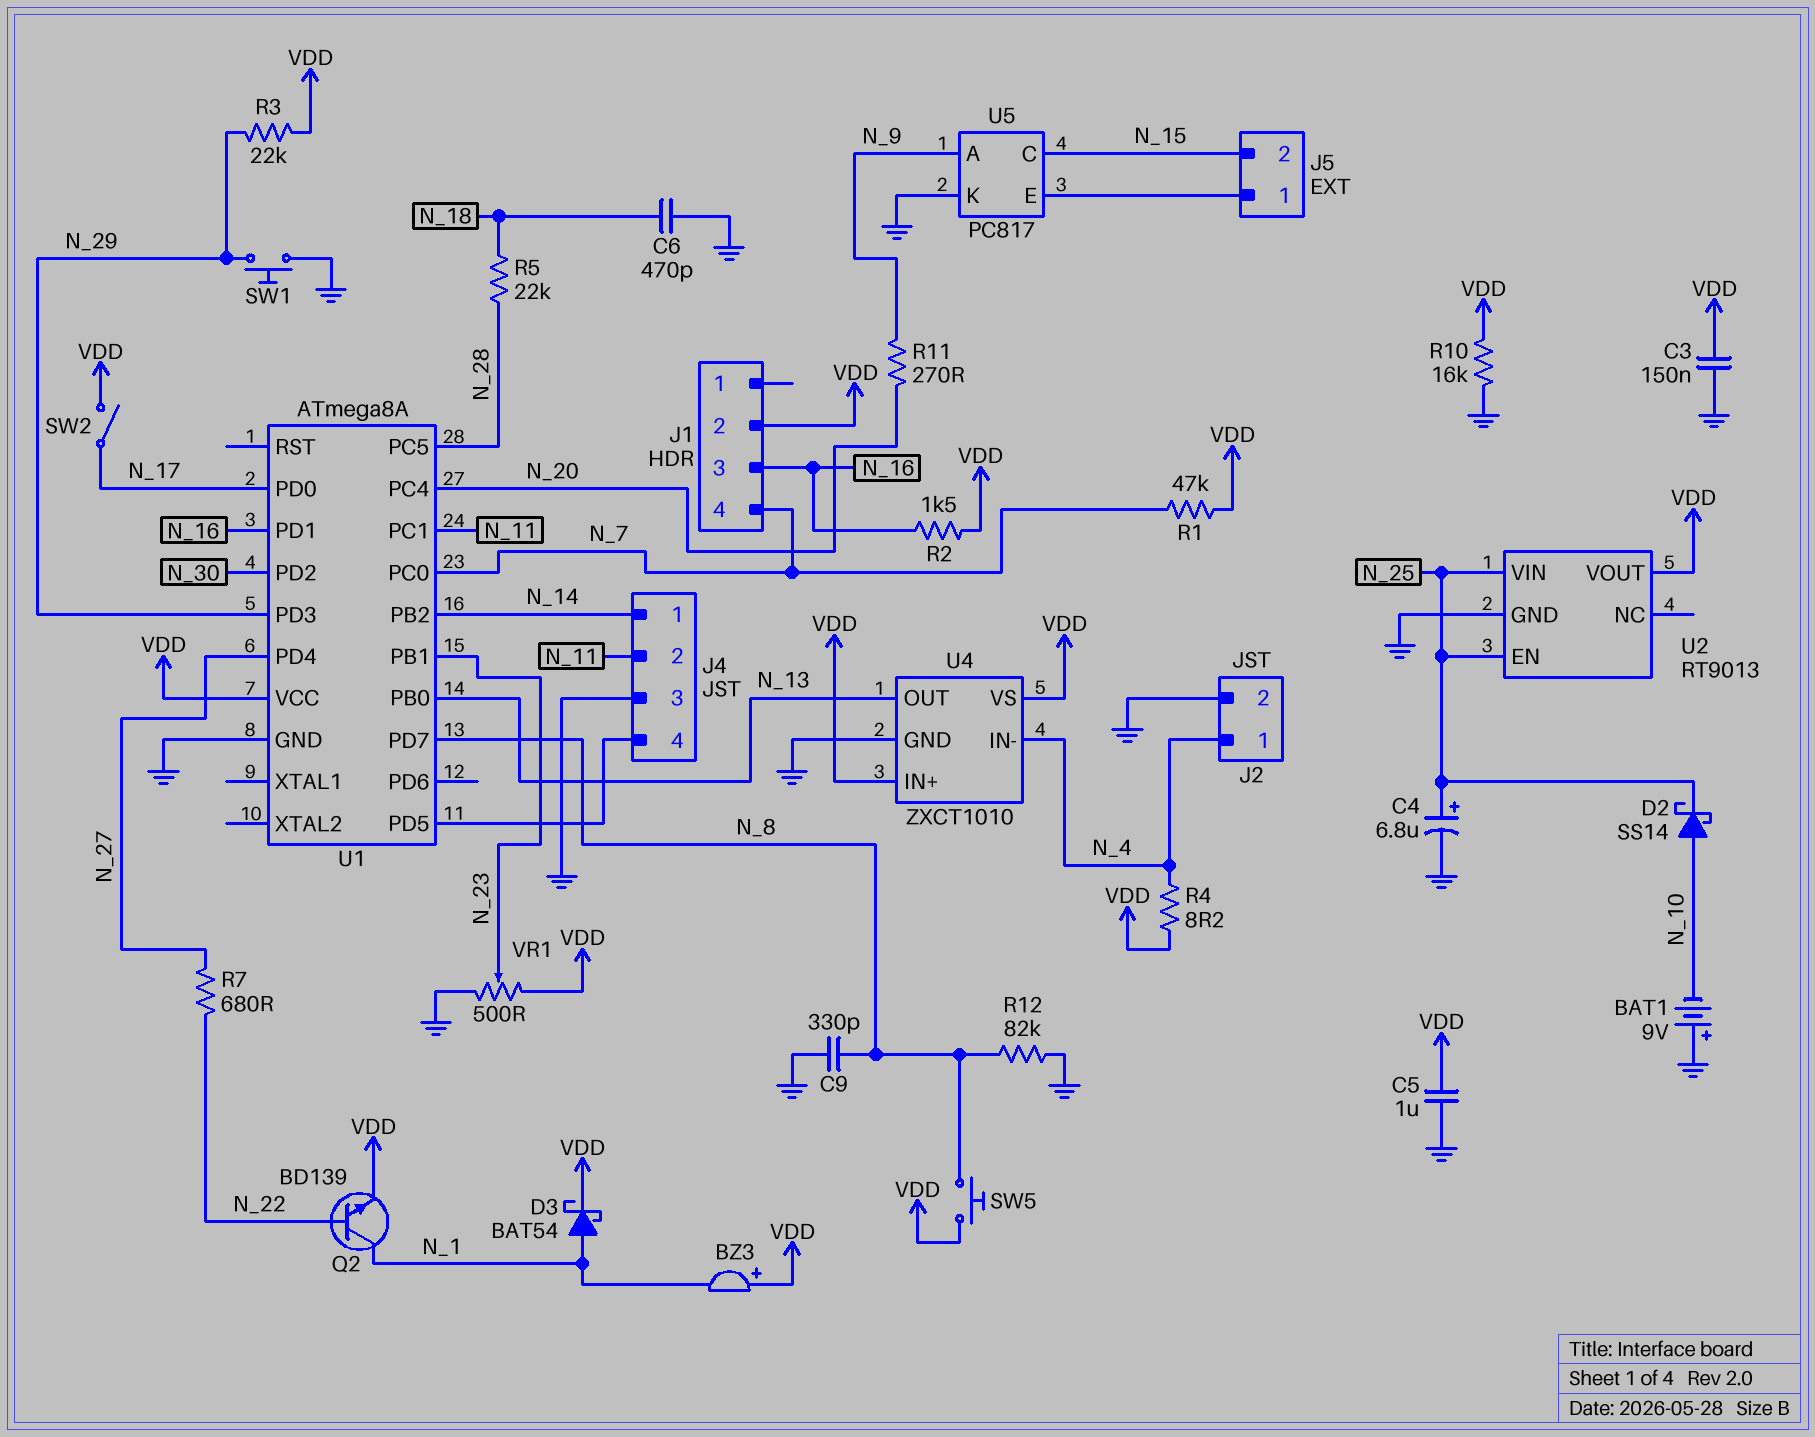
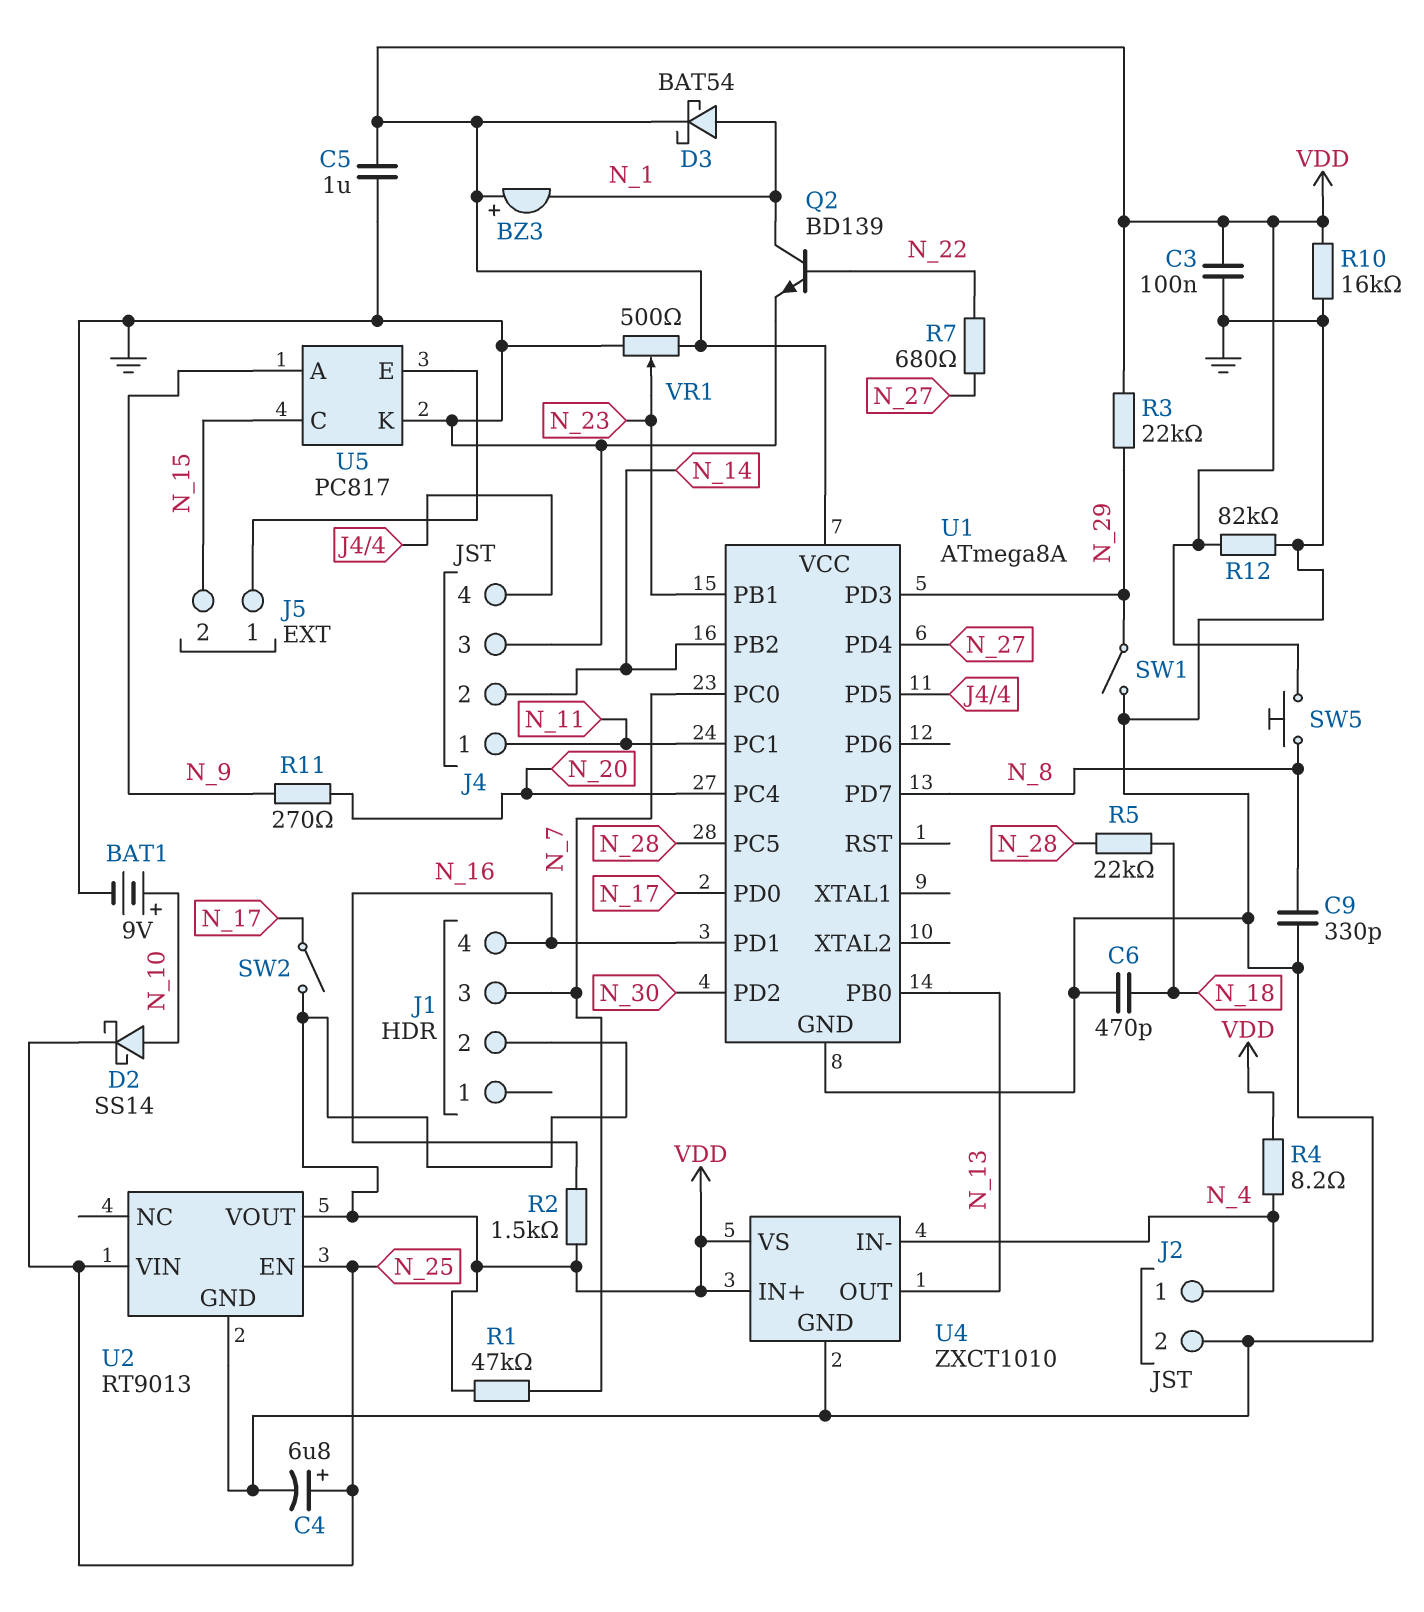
BAT1: 9V (plus GND, minus N_10) -> 9V (plus N_10, minus GND)
C3: 150nF (GND, VDD) -> 100nF (GND, VDD)
J1 pin 3: N_16 -> N_7
J1 pin 4: N_7 -> N_16
J4 pin 1: N_14 -> N_11
J4 pin 2: N_11 -> N_14
Q2: NPN BD139 (B N_22, C N_1, E VDD) -> NPN BD139 (B N_22, C N_1, E GND)
R12: 82k (GND, N_8) -> 82k (GND, VDD)
SW1: button (GND, N_29) -> switch (GND, N_29)

